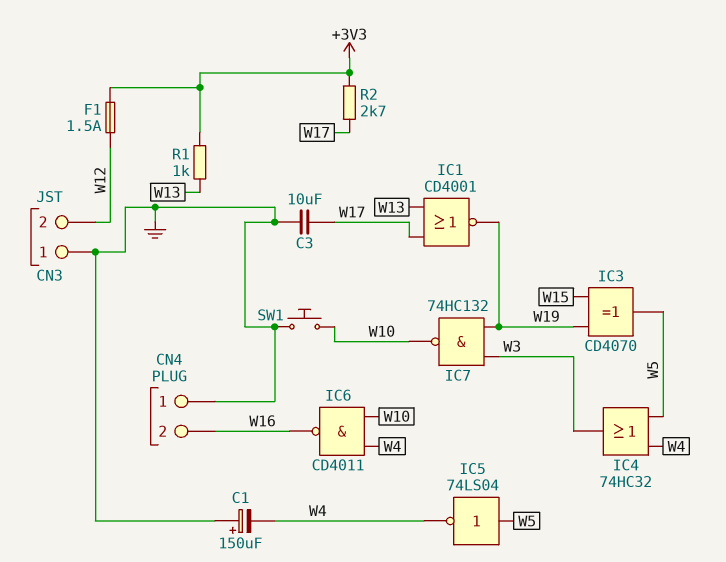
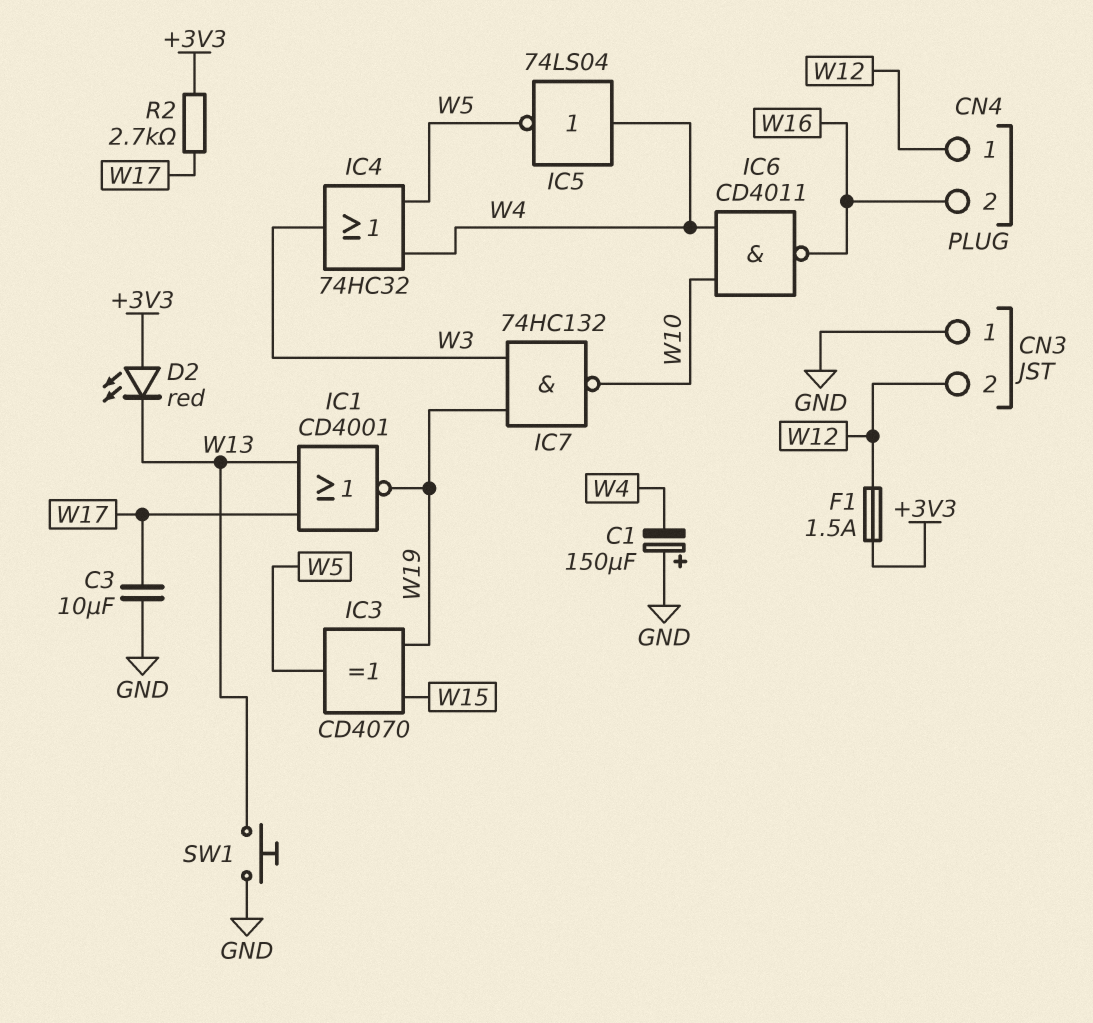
CN4 pin 1: GND -> W12
D2: none -> LED red (A +3V3, K W13)
IC5: NOT 74LS04 (in W5, out W4) -> NOT 74LS04 (in W4, out W5)
R1: 1k (+3V3, W13) -> none
SW1: button (GND, W10) -> button (GND, W13)

